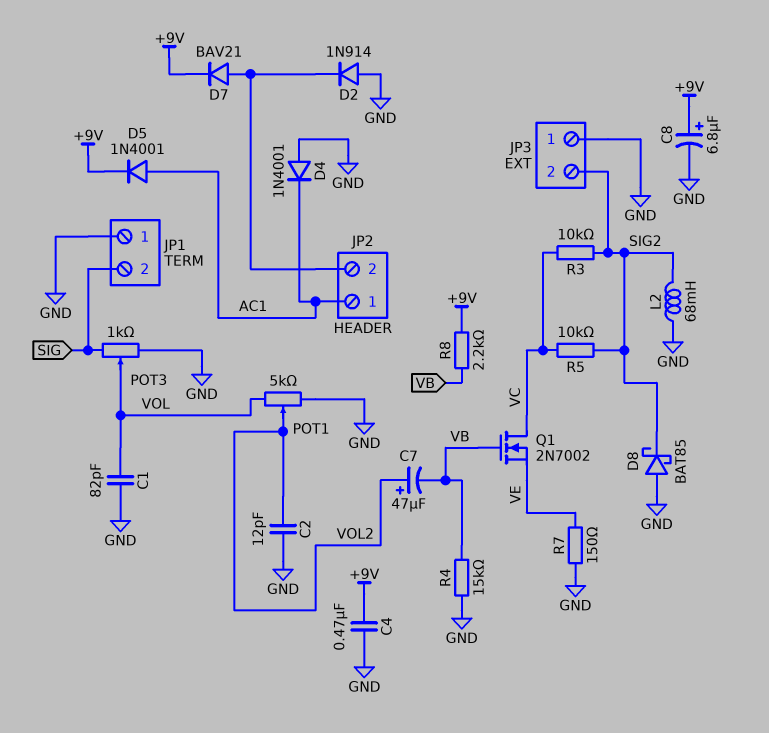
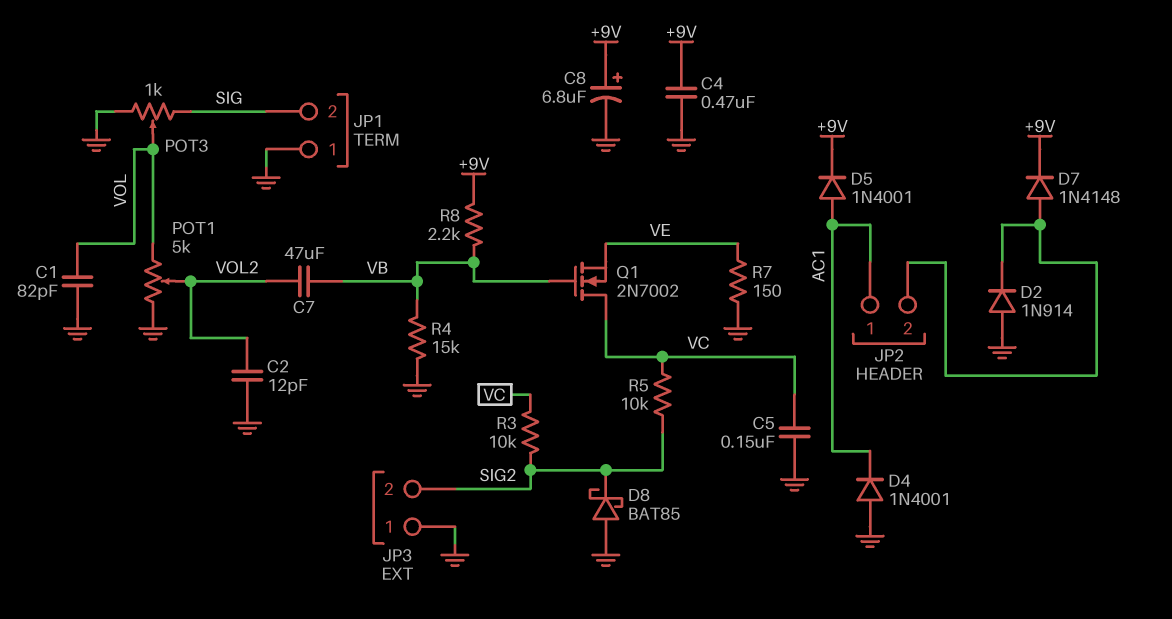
C5: none -> 150nF (GND, VC)
C7: 47uF (plus VOL2, minus VB) -> 47uF (VB, VOL2)
D7: diode BAV21 (A JP2/2, K +9V) -> diode 1N4148 (A JP2/2, K +9V)
L2: 68mH (GND, SIG2) -> none

